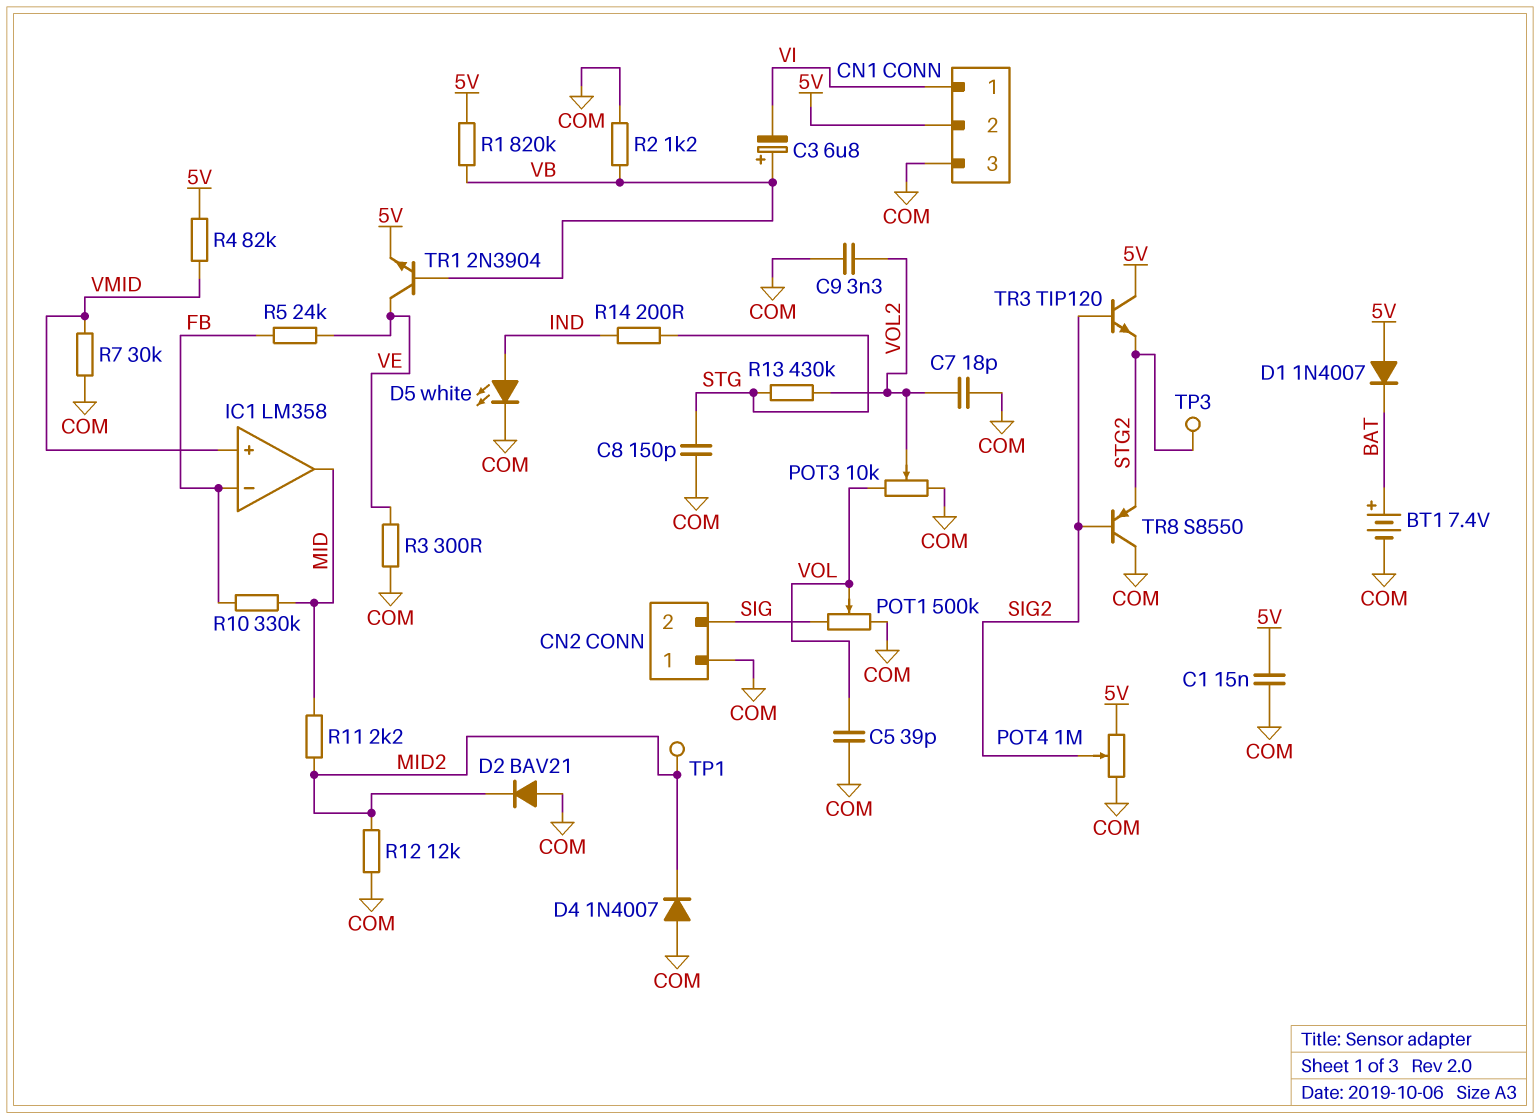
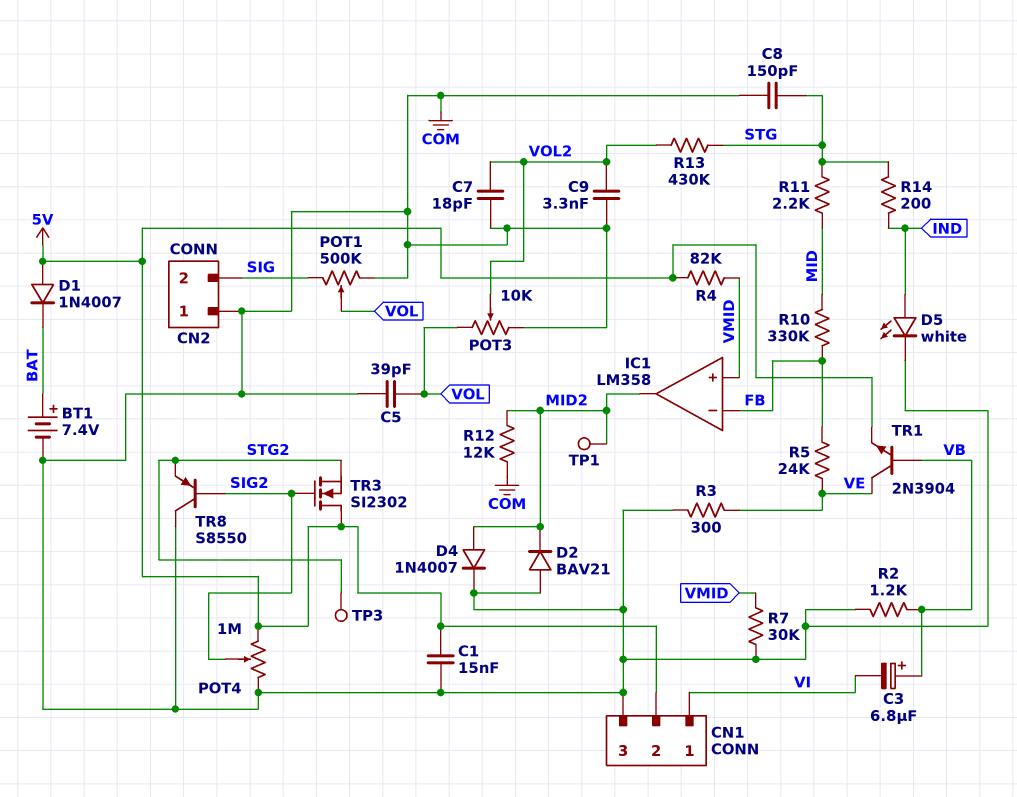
D4: diode 1N4007 (A COM, K MID2) -> diode 1N4007 (A MID2, K COM)
IC1 pin out: MID -> MID2
R1: 820k (5V, VB) -> none
R11: 2.2k (MID, MID2) -> 2.2k (MID, STG)
TR3: NPN TIP120 (B SIG2, C 5V, E STG2) -> NMOS SI2302 (G SIG2, D 5V, S STG2)

